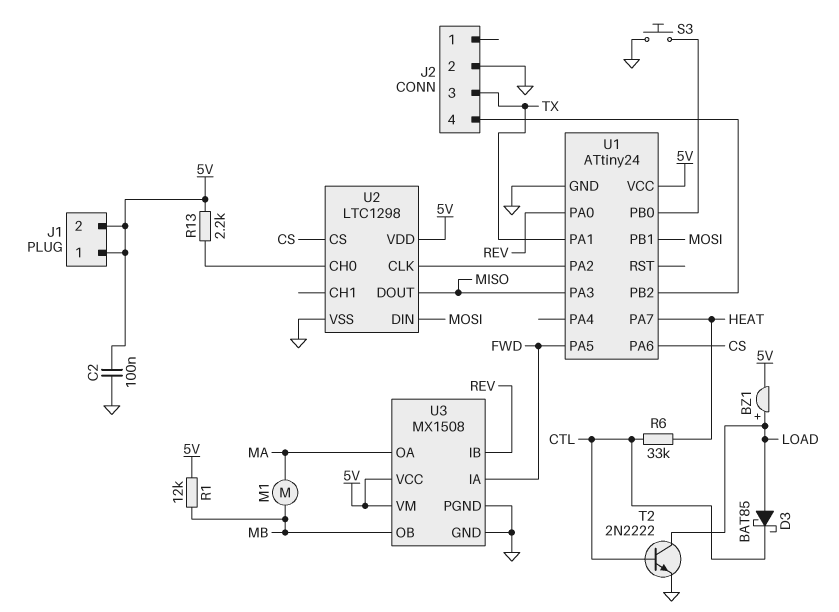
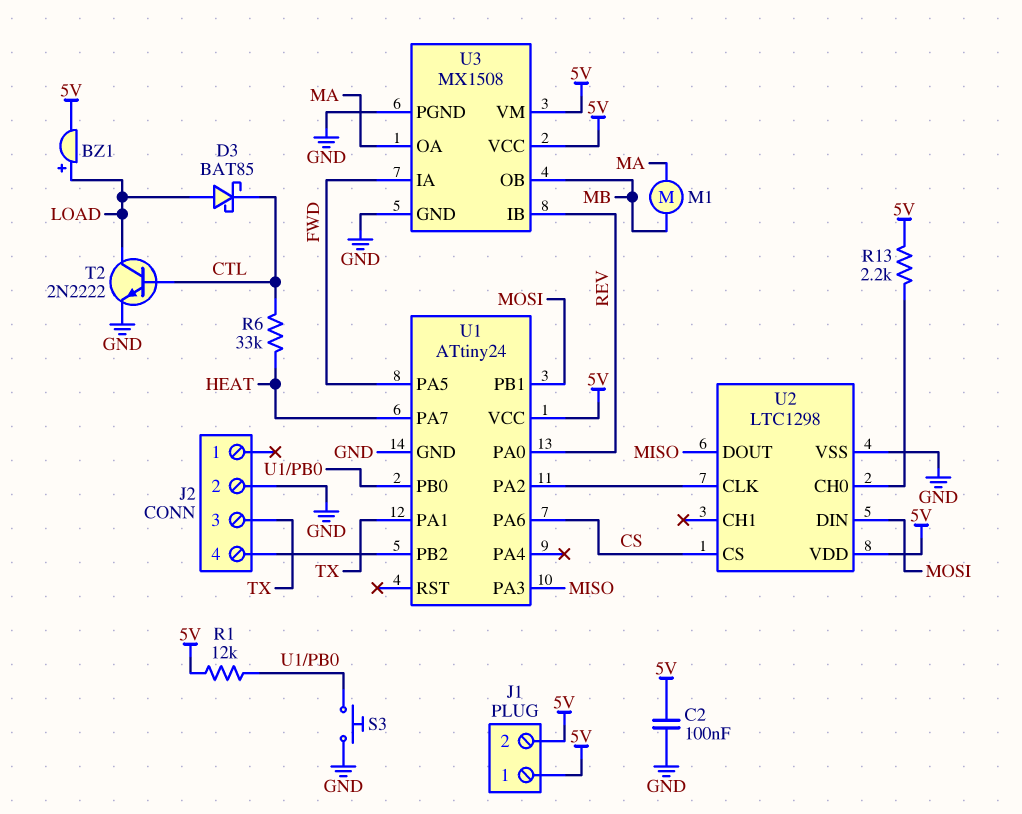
R1: 12k (5V, MB) -> 12k (5V, U1/PB0)

